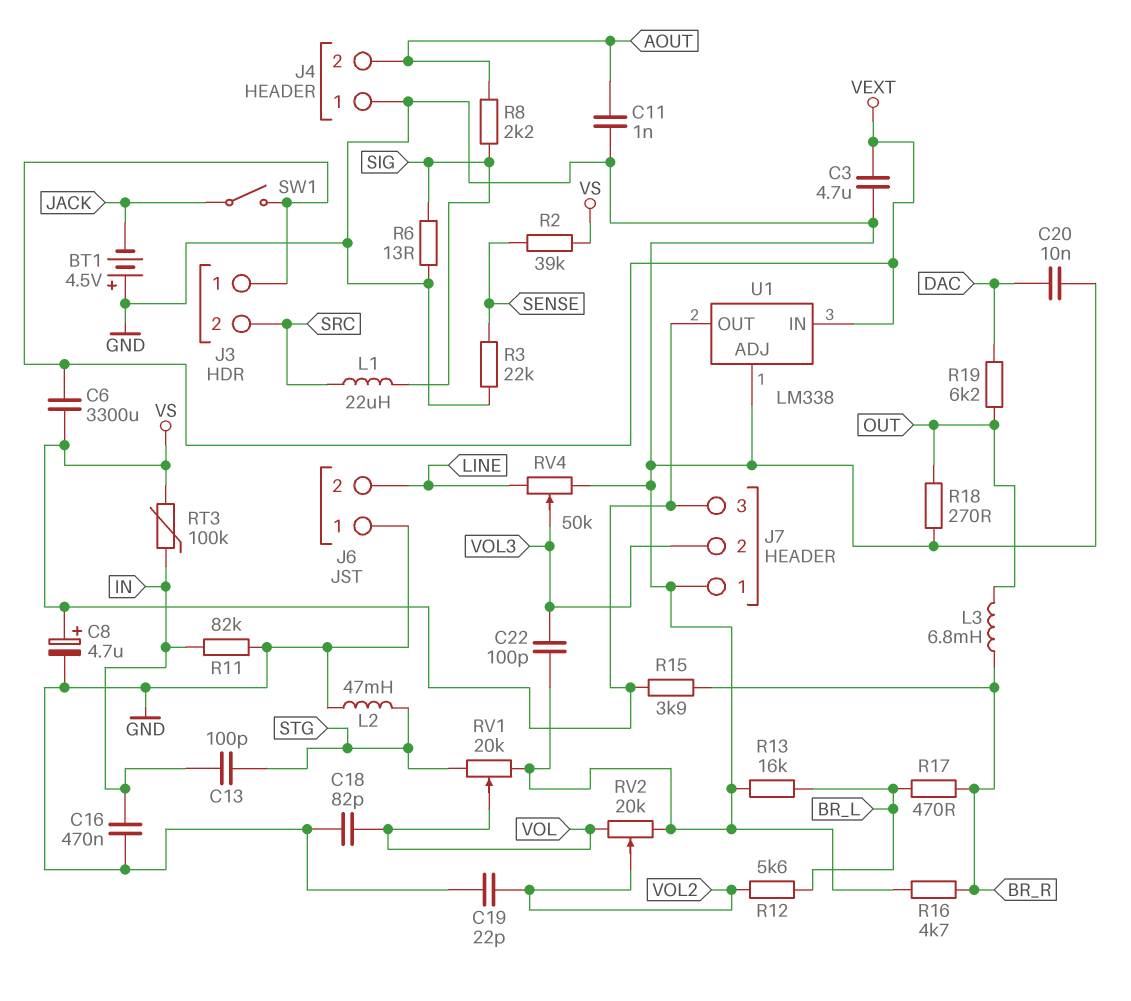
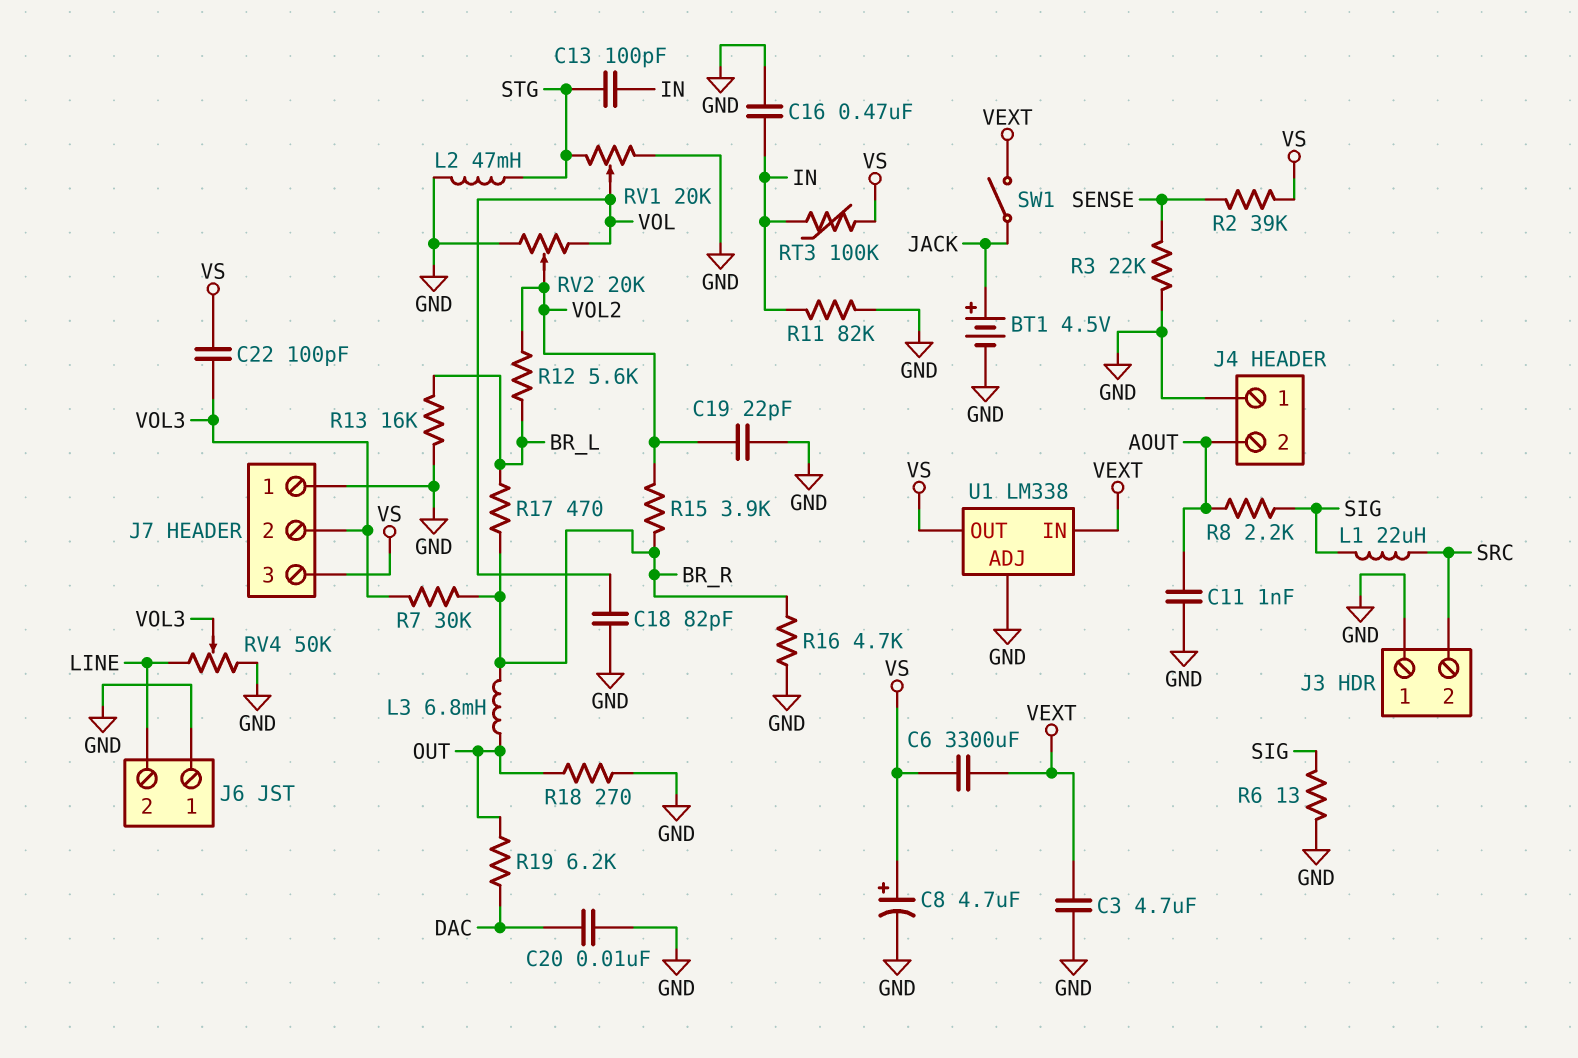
BT1: 4.5V (plus GND, minus JACK) -> 4.5V (plus JACK, minus GND)
C22: 100pF (GND, VOL3) -> 100pF (VOL3, VS)
J3 pin 1: VEXT -> GND
R7: none -> 30k (BR_R, VOL3)
R15: 3.9k (BR_R, VS) -> 3.9k (BR_R, VOL2)

